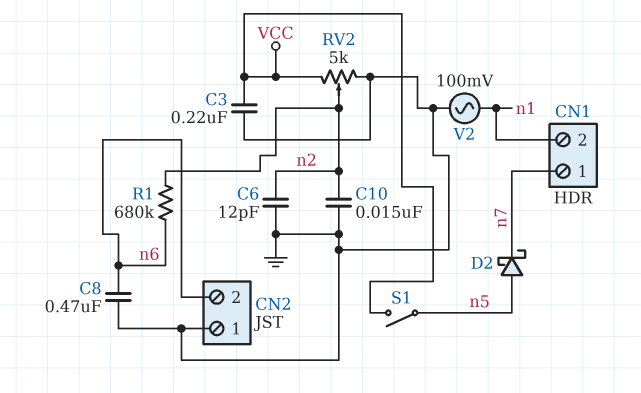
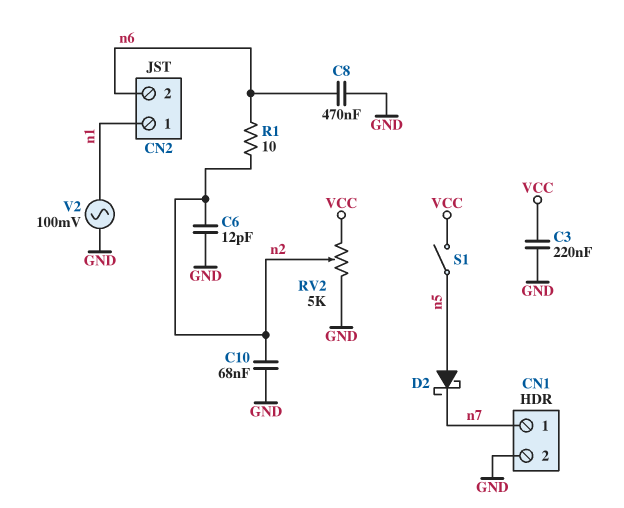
C10: 15nF (GND, n2) -> 68nF (GND, n2)
CN1 pin 2: n1 -> GND
CN2 pin 1: GND -> n1
R1: 680k (n2, n6) -> 10 (n2, n6)

